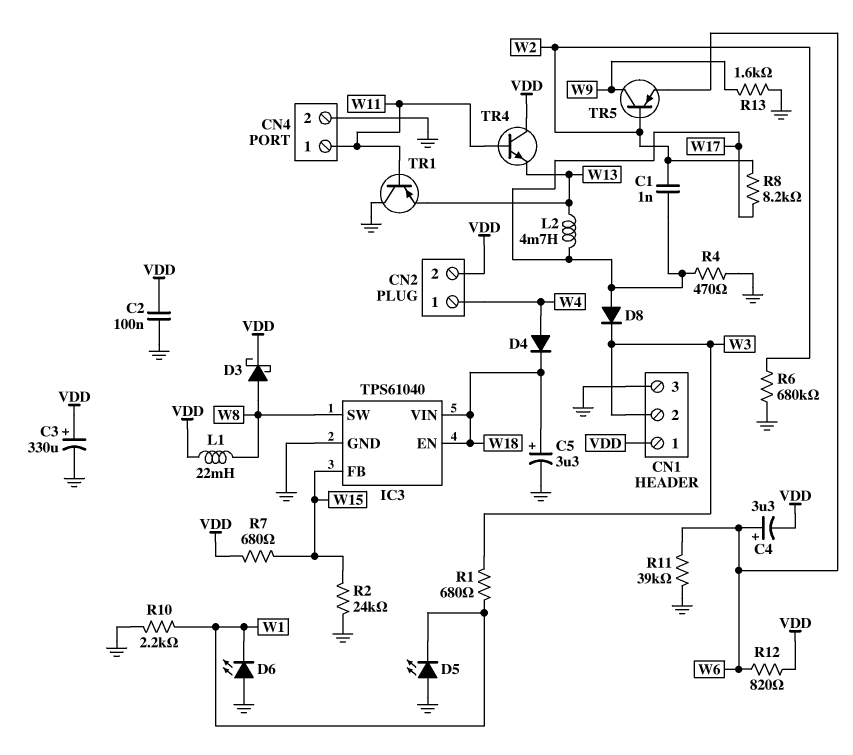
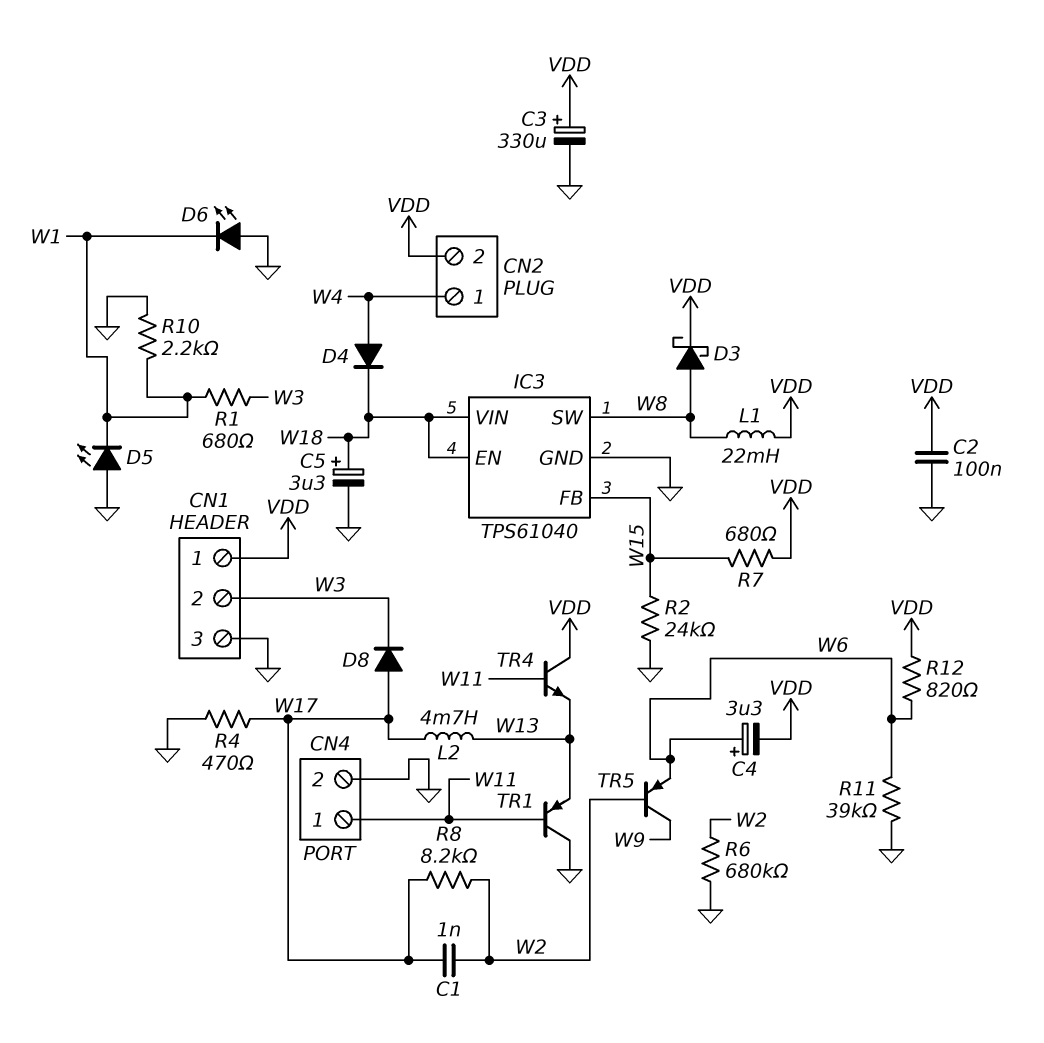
R13: 1.6k (GND, W9) -> none

